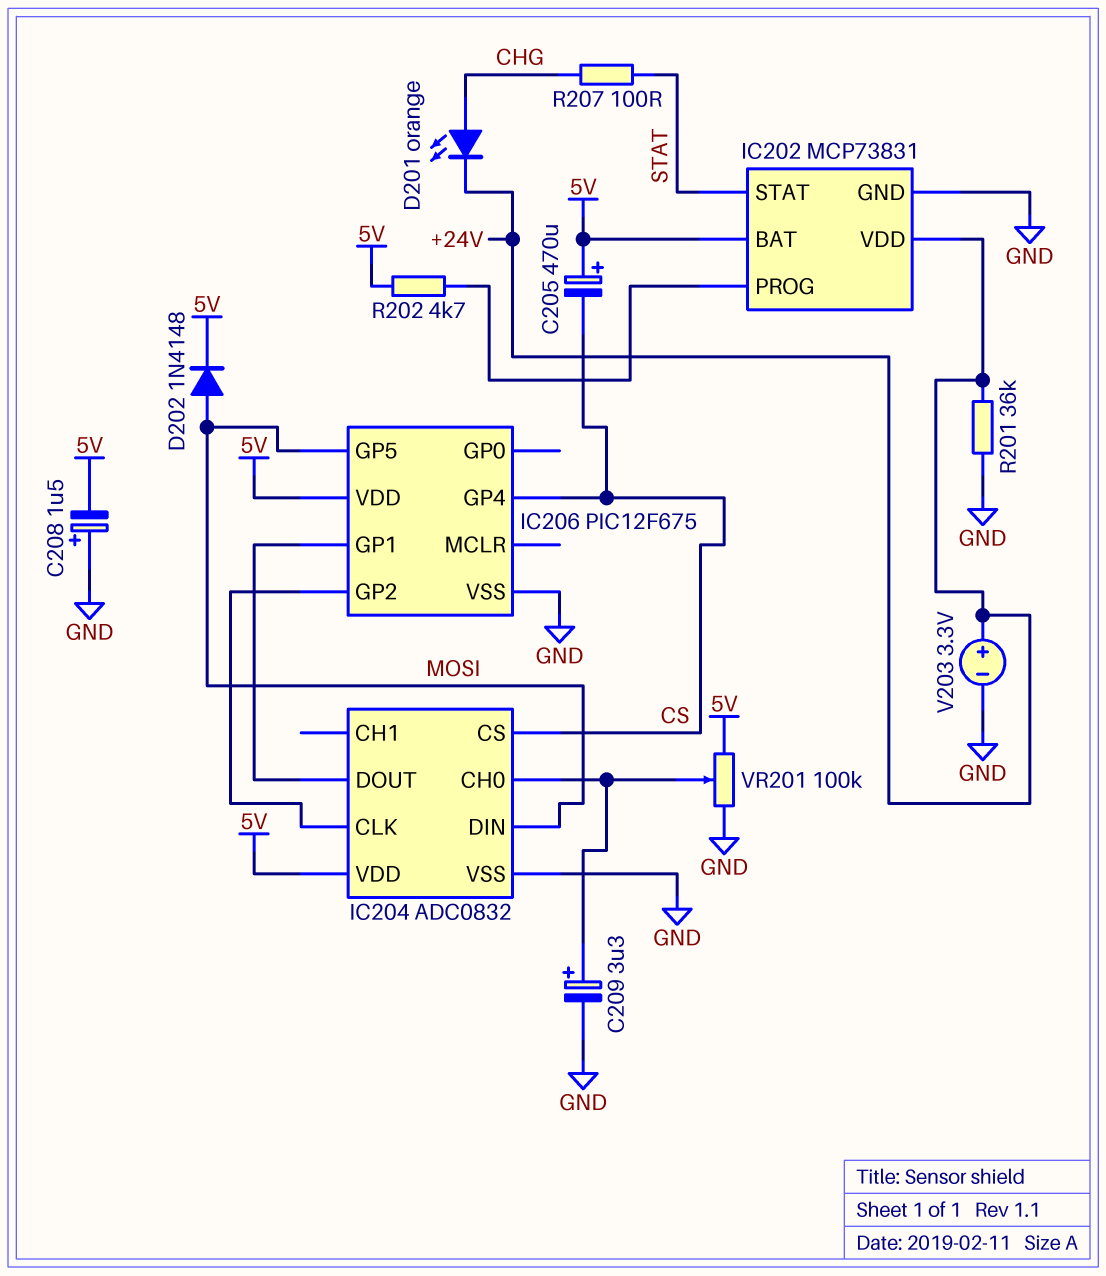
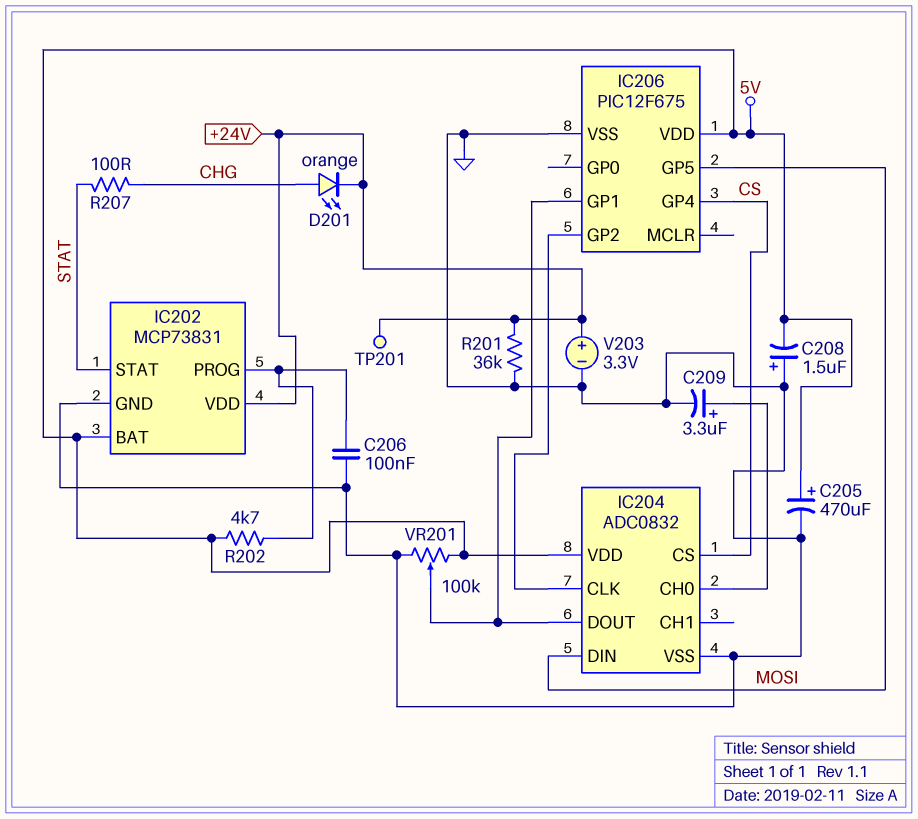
C205: 470uF (plus 5V, minus CS) -> 470uF (plus 5V, minus GND)
C206: none -> 100nF (GND, IC202/PROG)
D202: diode 1N4148 (A MOSI, K 5V) -> none
TP201: none -> test point (+24V)
VR201: 100k (5V, GND, wiper IC204/CH0) -> 100k (5V, GND, wiper IC204/DOUT)

